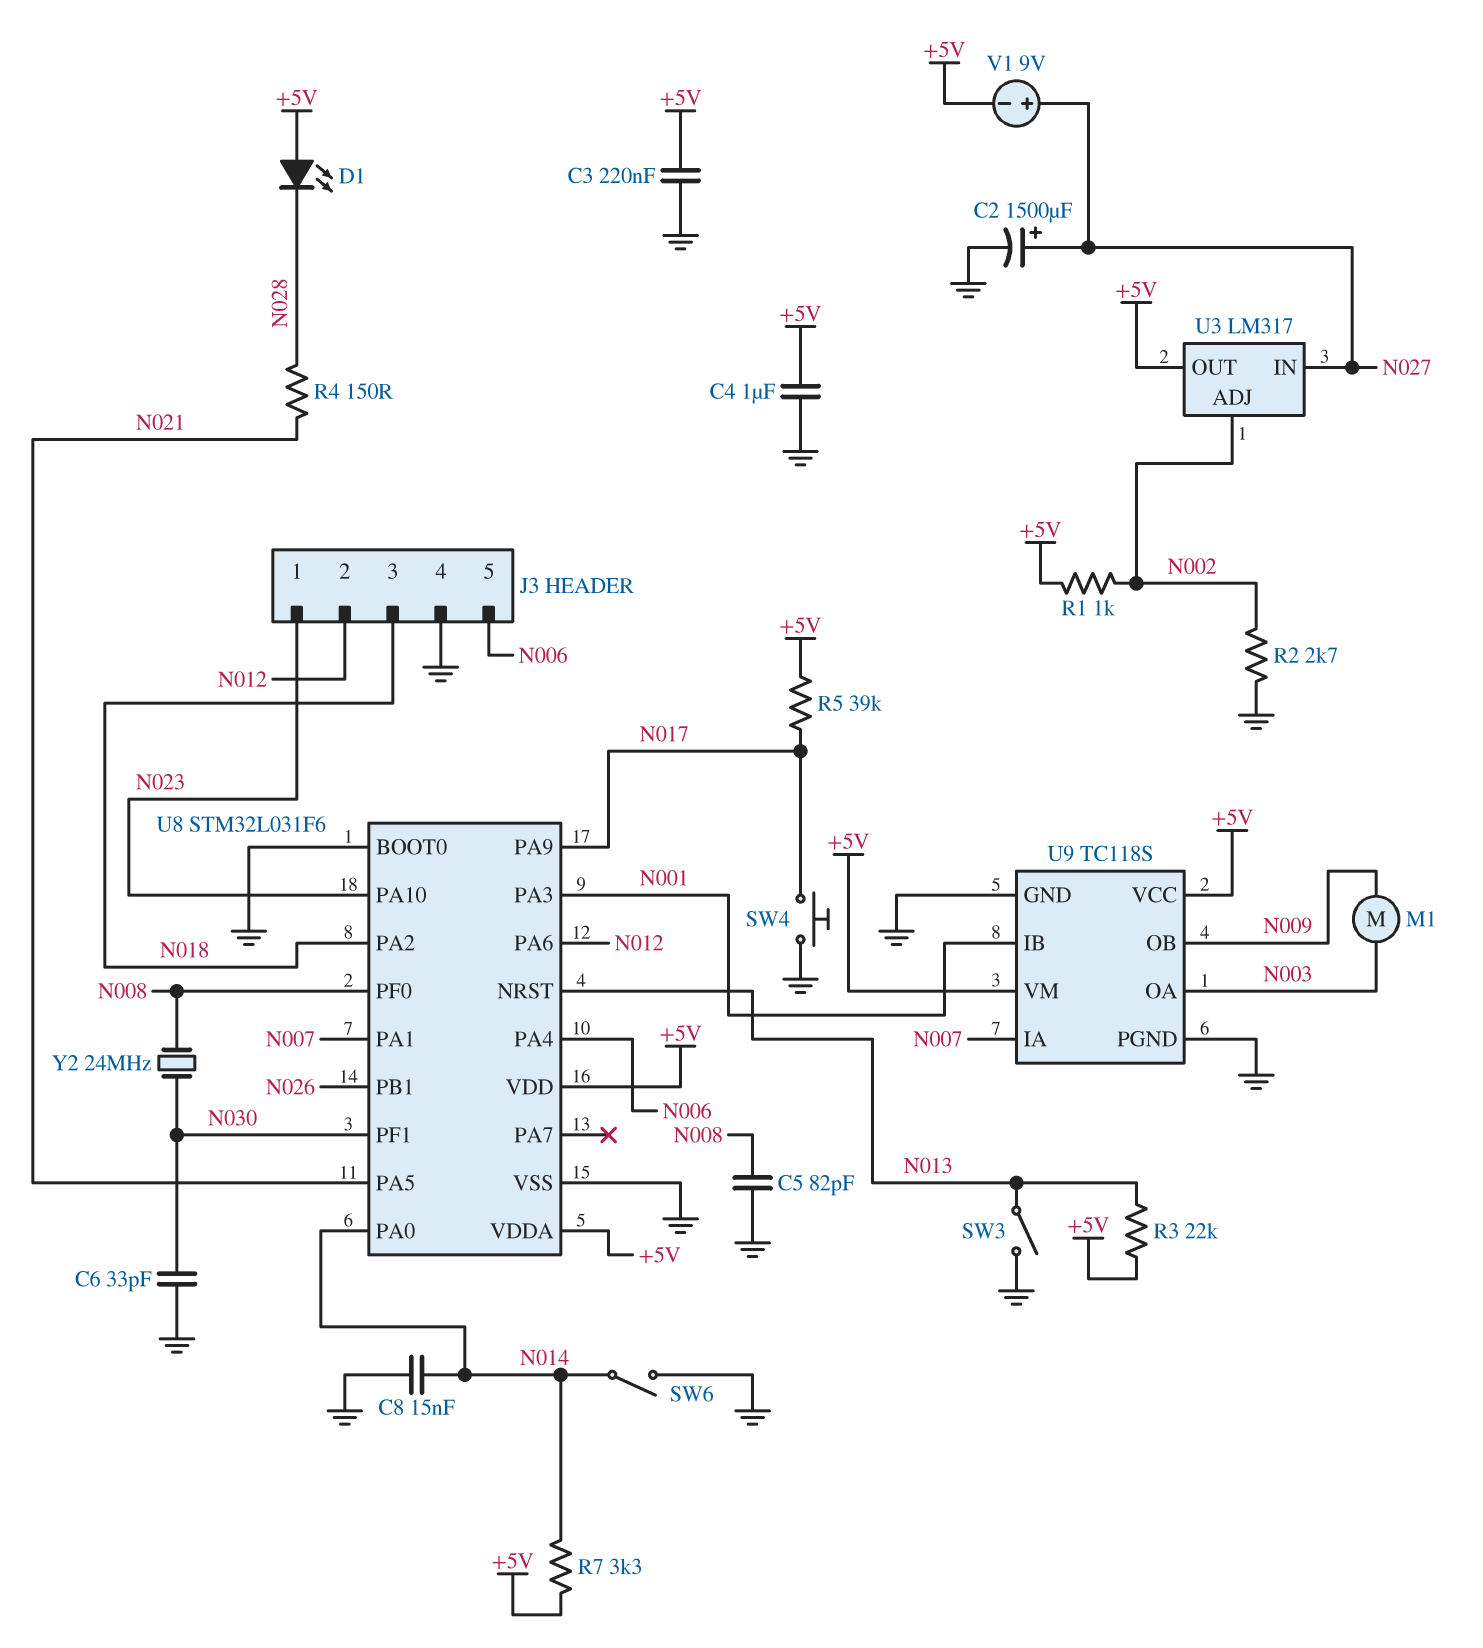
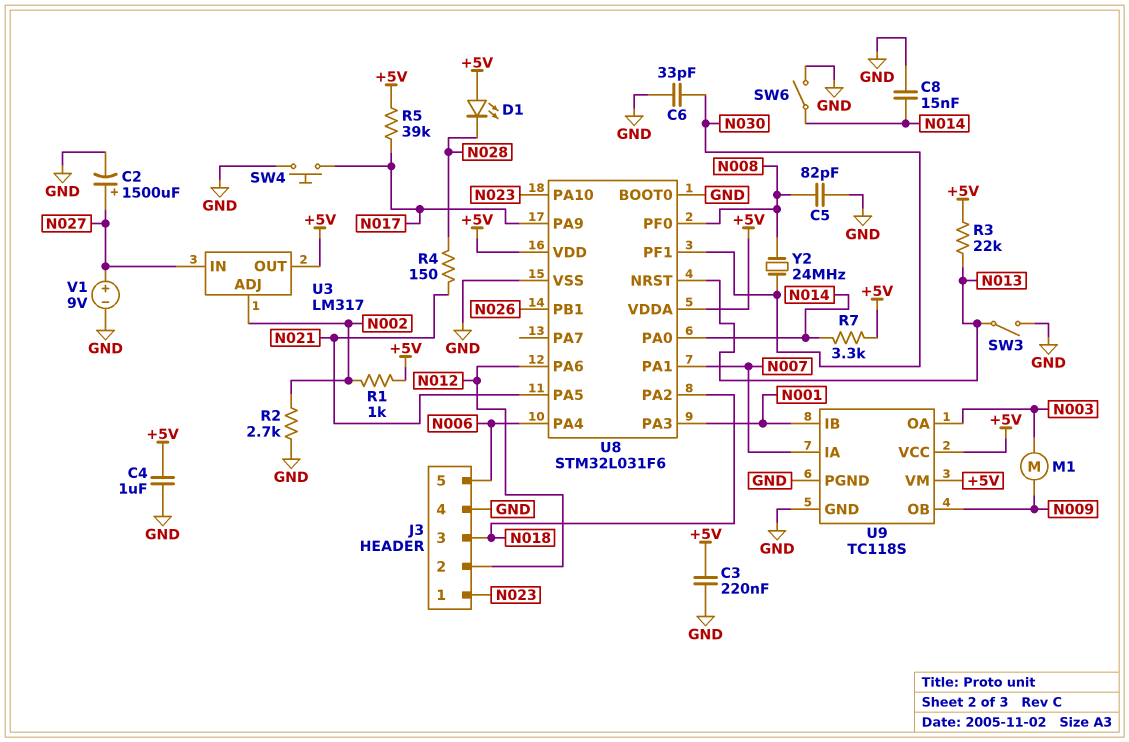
V1: 9V (plus N027, minus +5V) -> 9V (plus N027, minus GND)

